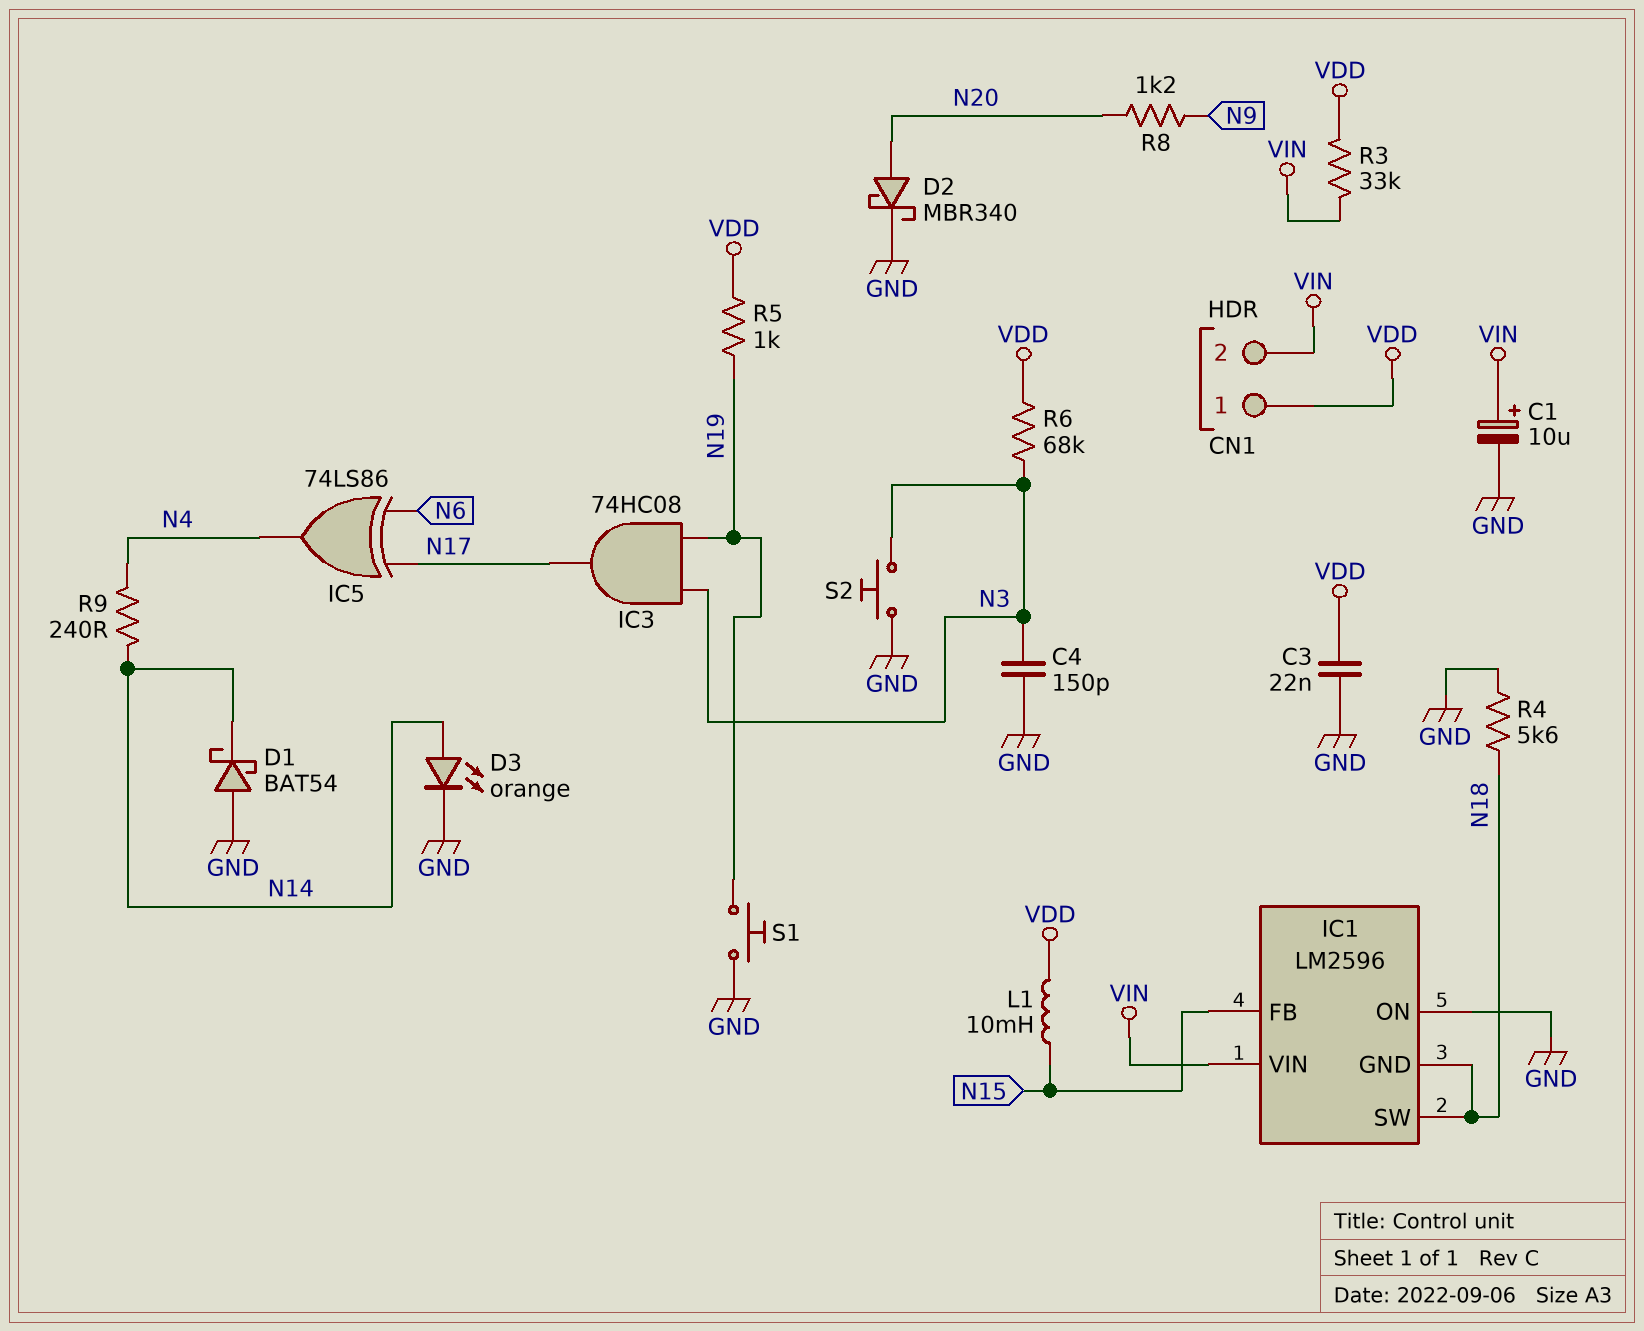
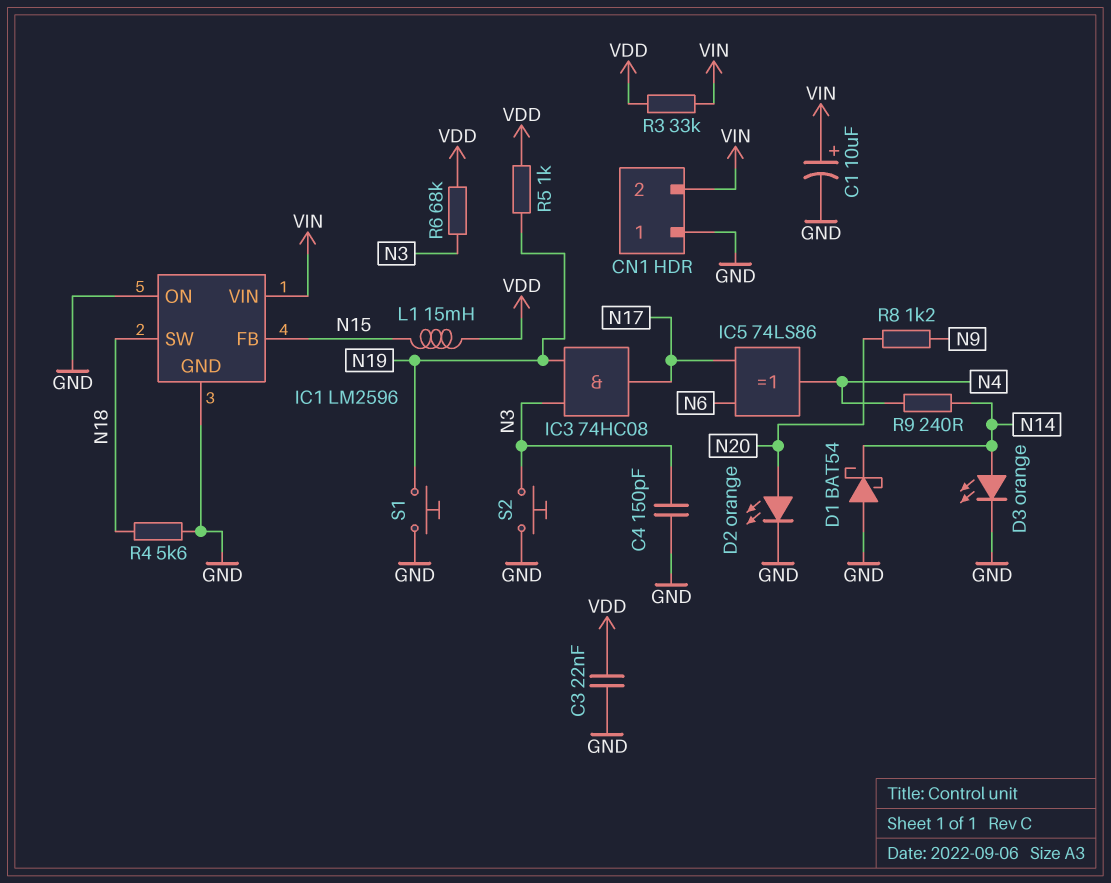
CN1 pin 1: VDD -> GND
D2: schottky MBR340 (A N20, K GND) -> LED orange (A N20, K GND)
IC1 pin GND: N18 -> GND
L1: 10mH (N15, VDD) -> 15mH (N15, VDD)

